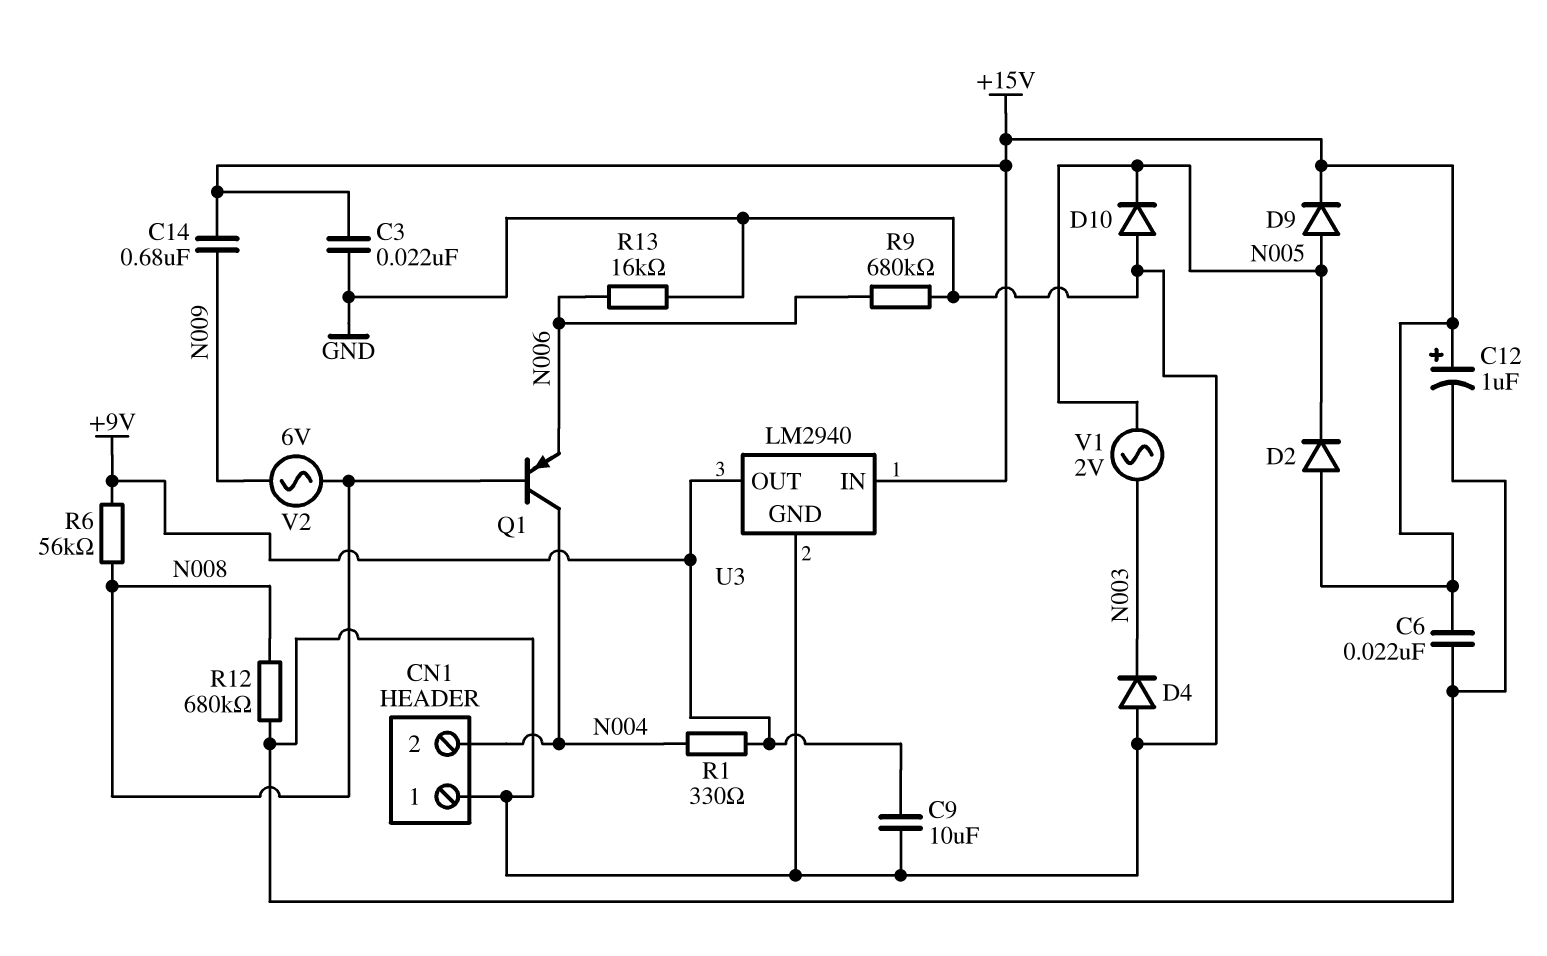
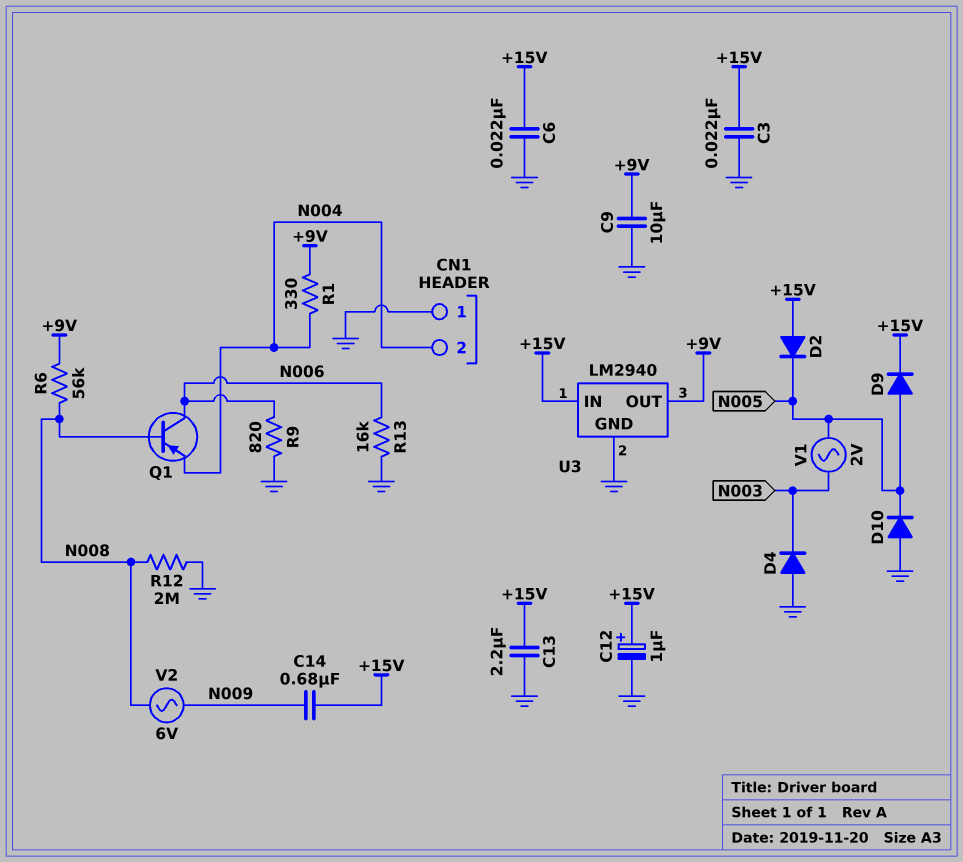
C13: none -> 2.2uF (+15V, GND)
Q1: PNP (B N008, C N004, E N006) -> PNP (B N008, C N006, E N004)
R9: 680k (GND, N006) -> 820 (GND, N006)
R12: 680k (GND, N008) -> 2M (GND, N008)

